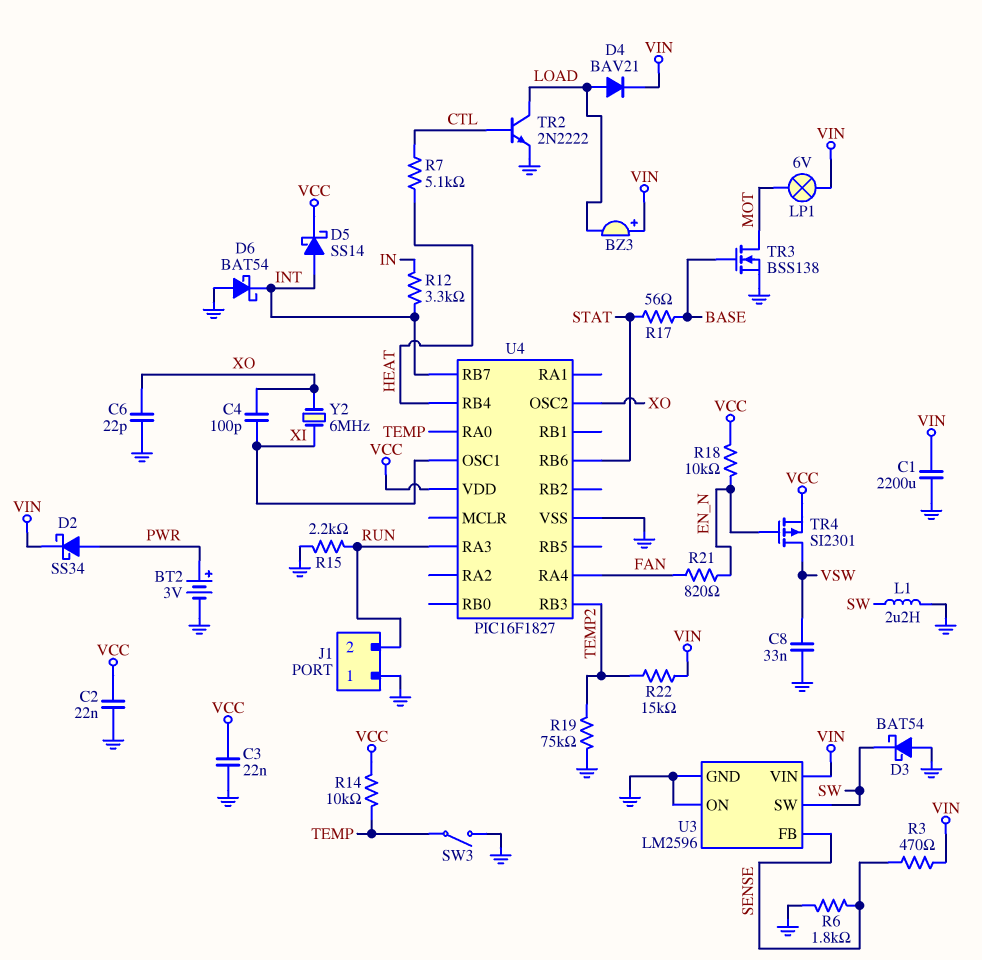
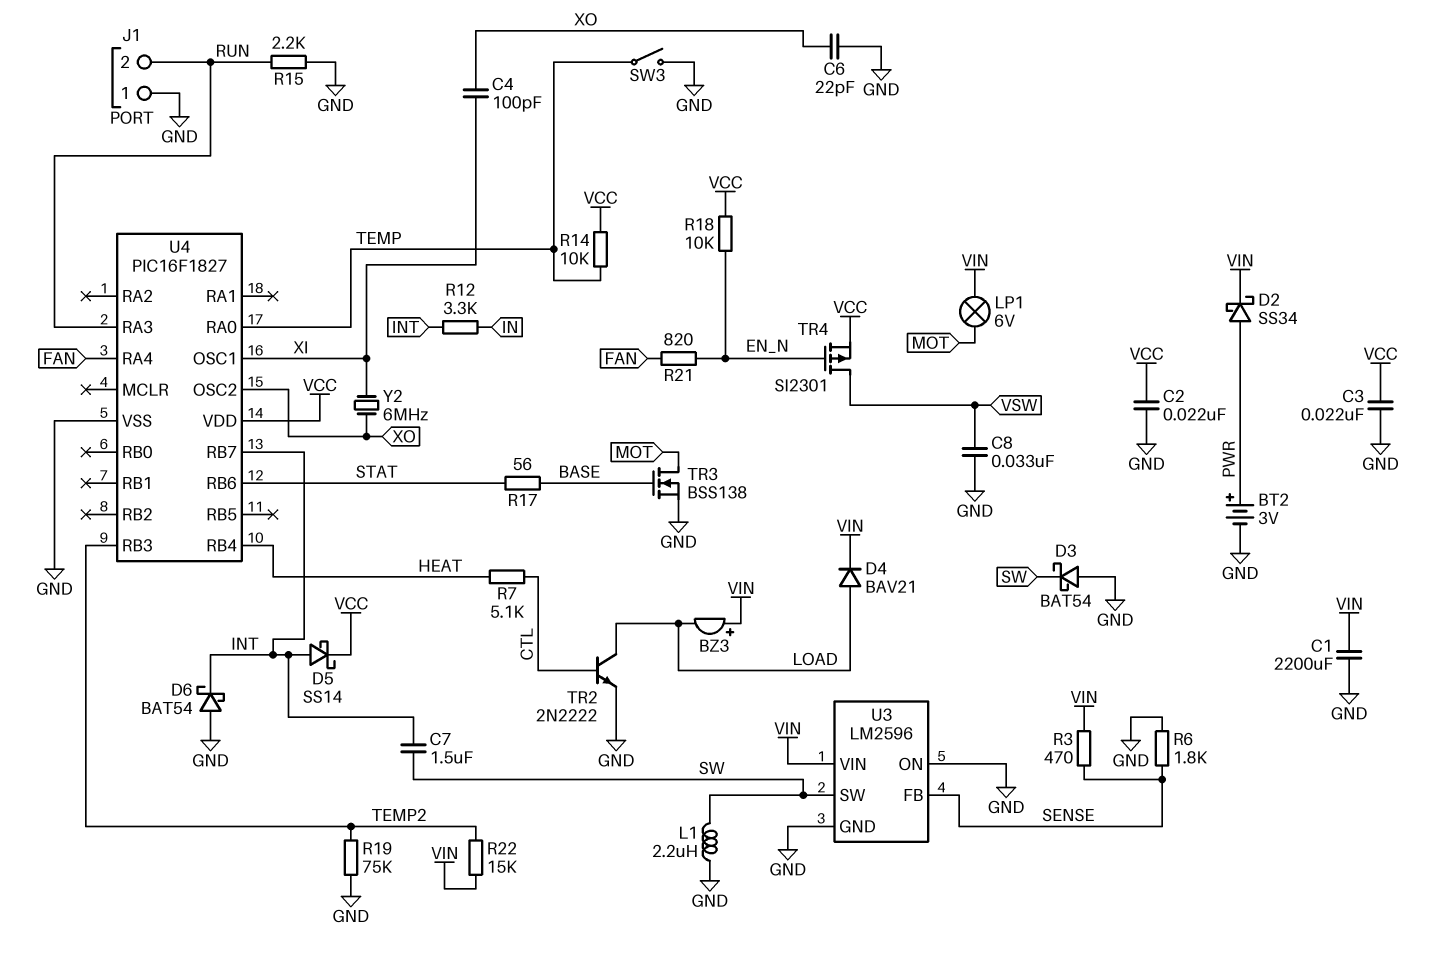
C7: none -> 1.5uF (INT, SW)

